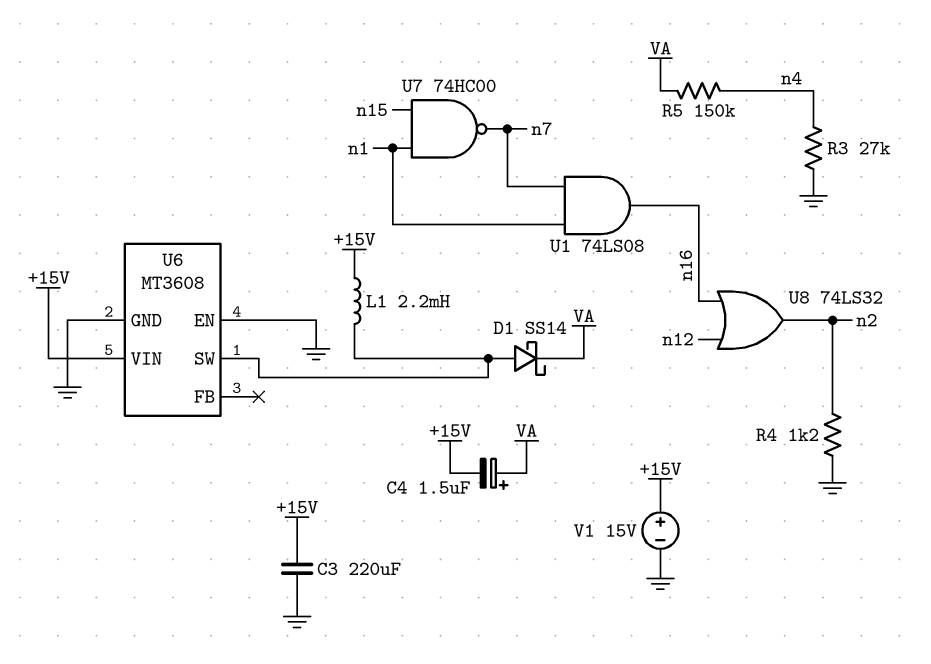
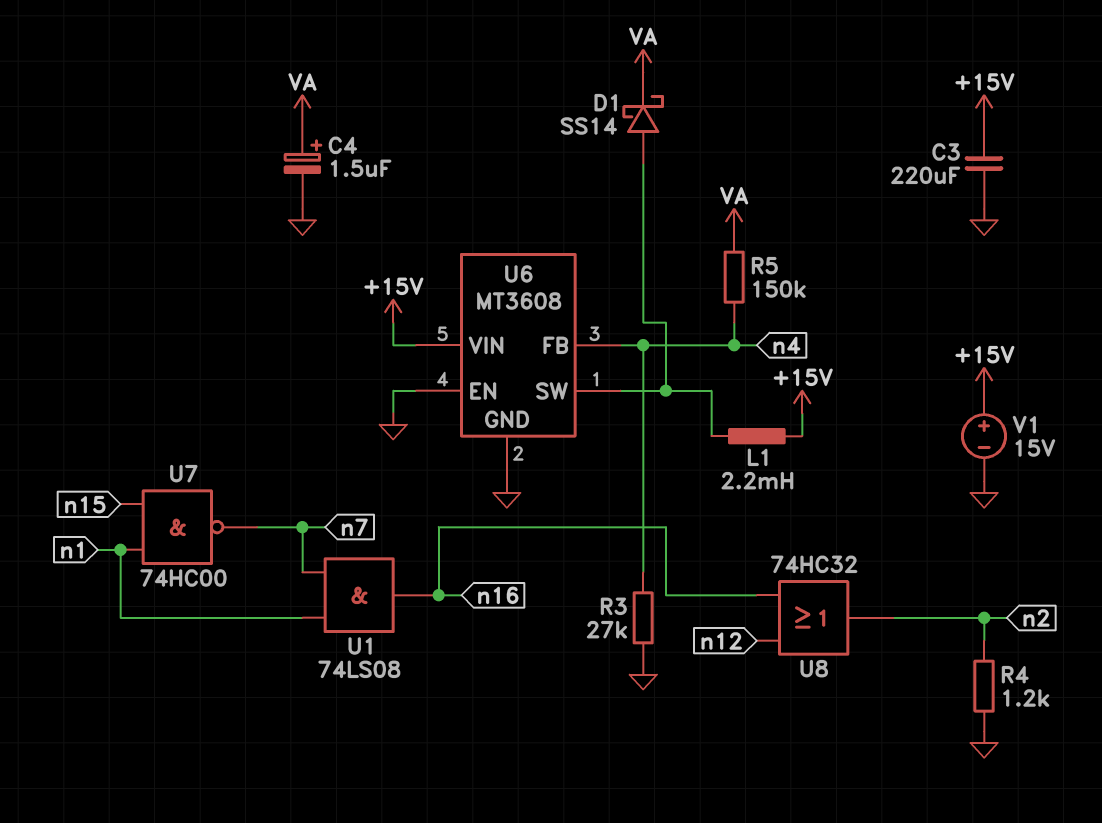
C4: 1.5uF (plus VA, minus +15V) -> 1.5uF (plus VA, minus GND)
U6 pin FB: none -> n4
U8: OR 74LS32 (in n12, in n16, out n2) -> OR 74HC32 (in n12, in n16, out n2)

